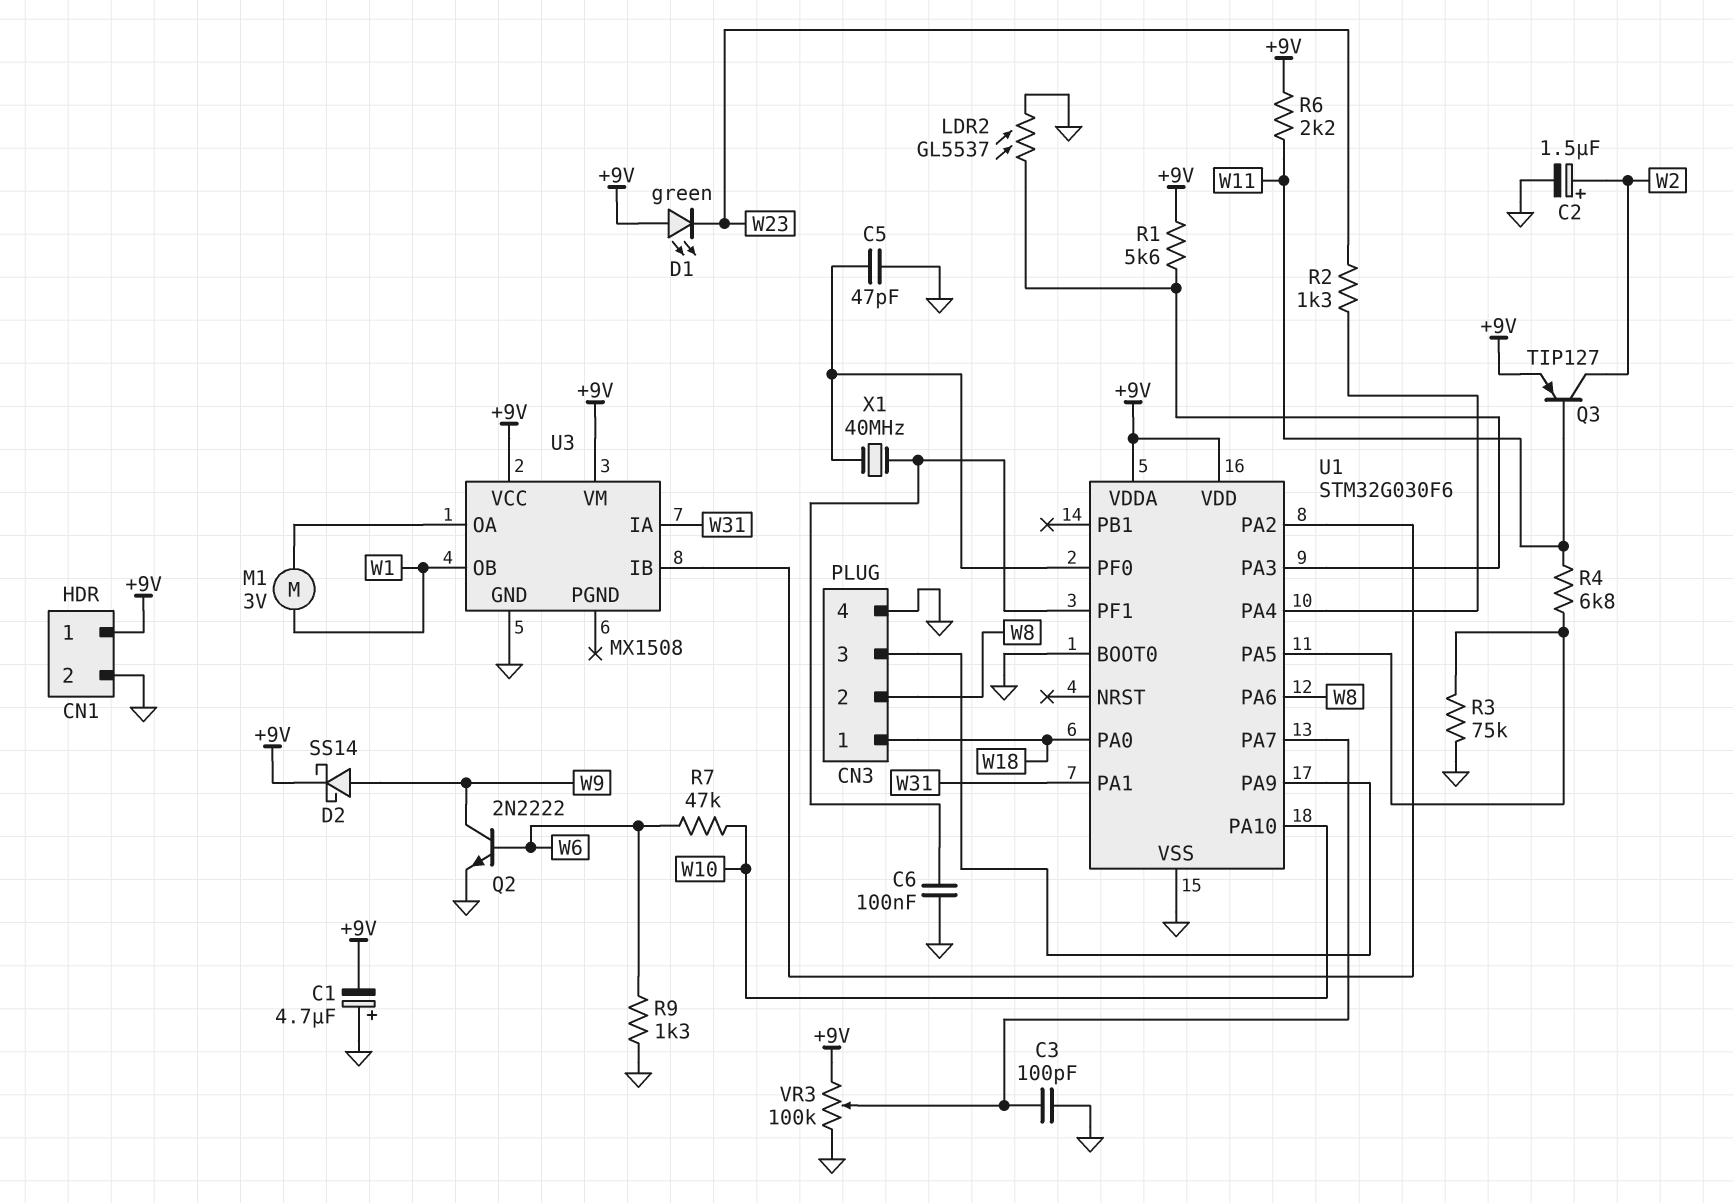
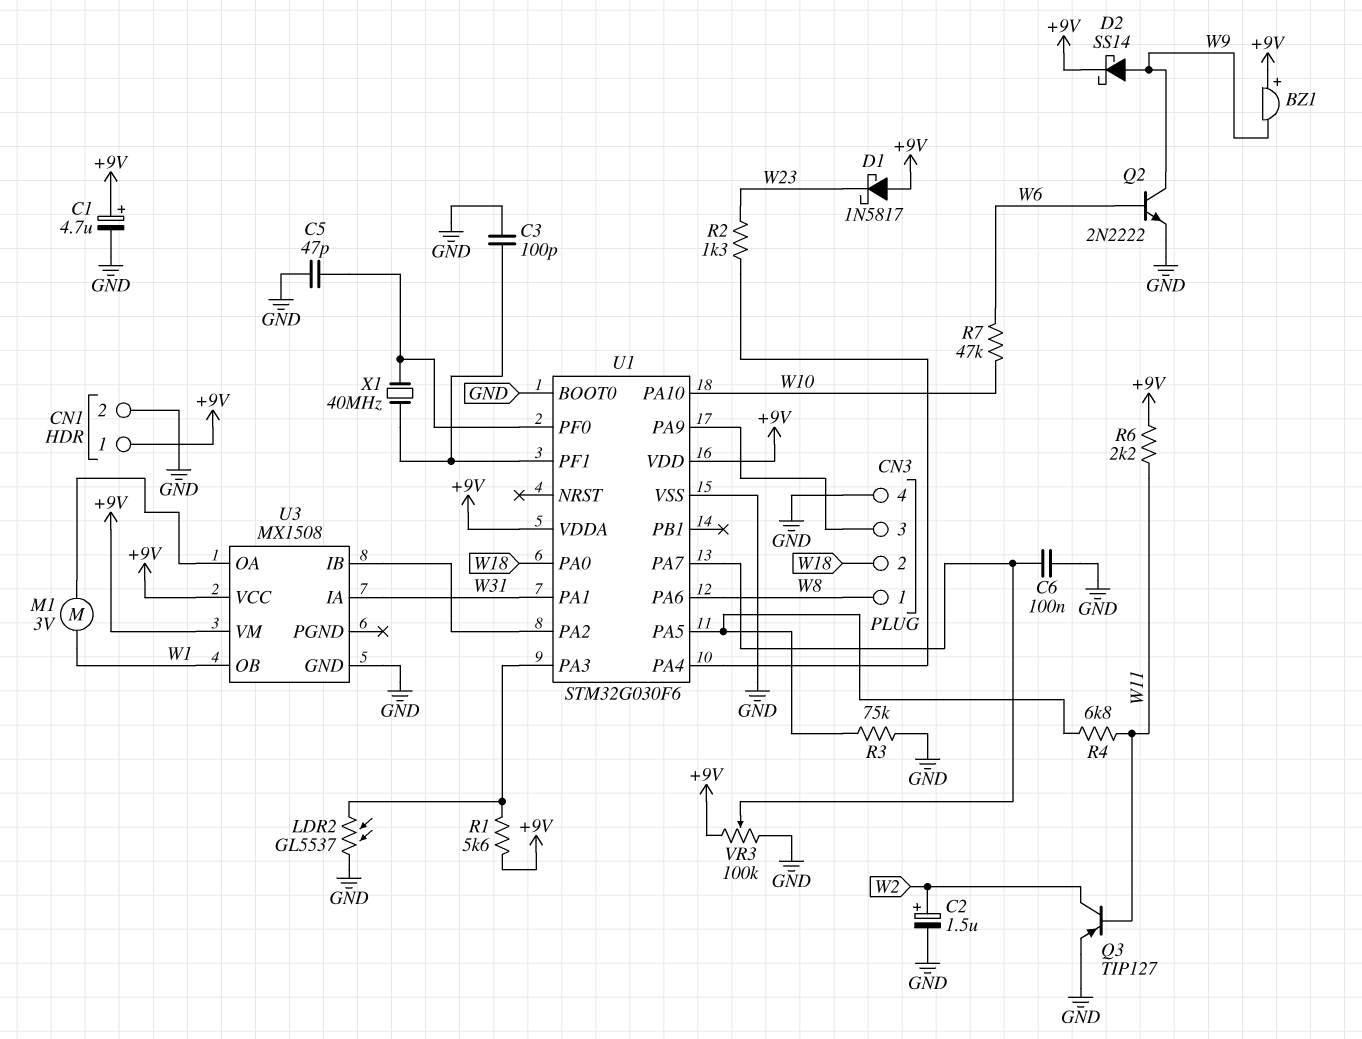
BZ1: none -> buzzer (plus +9V, minus W9)
C1: 4.7uF (plus GND, minus +9V) -> 4.7uF (plus +9V, minus GND)
C3: 100pF (GND, U1/PA7) -> 100pF (GND, U1/PF1)
C6: 100nF (GND, U1/PF1) -> 100nF (GND, U1/PA7)
CN3 pin 1: W18 -> W8
CN3 pin 2: W8 -> W18
D1: LED green (A +9V, K W23) -> schottky 1N5817 (A +9V, K W23)
Q3: PNP TIP127 (B W11, C W2, E +9V) -> PNP TIP127 (B W11, C W2, E GND)
R9: 1.3k (GND, W6) -> none

